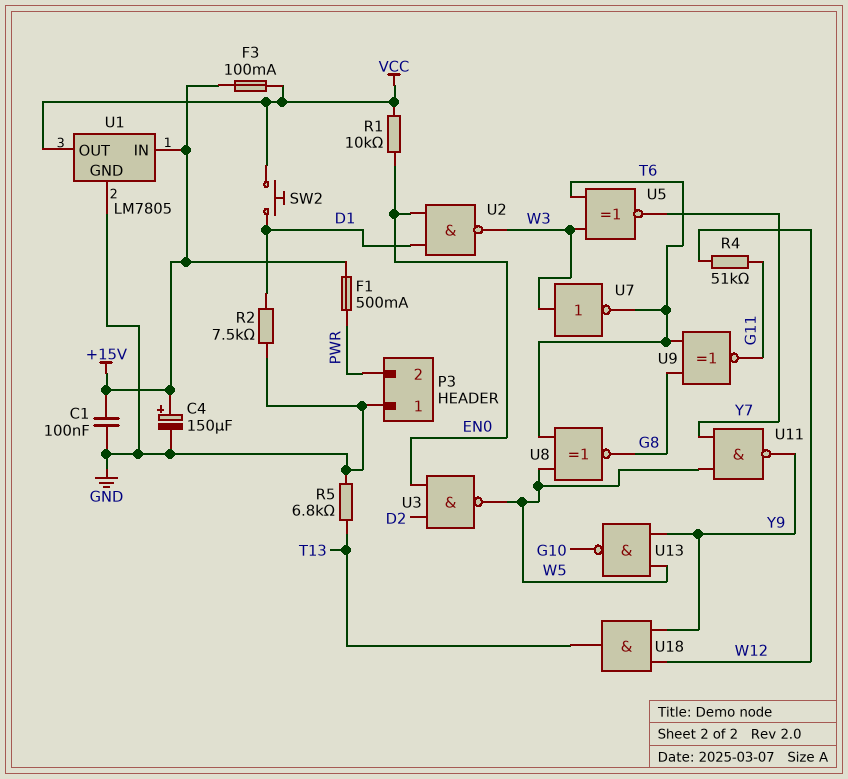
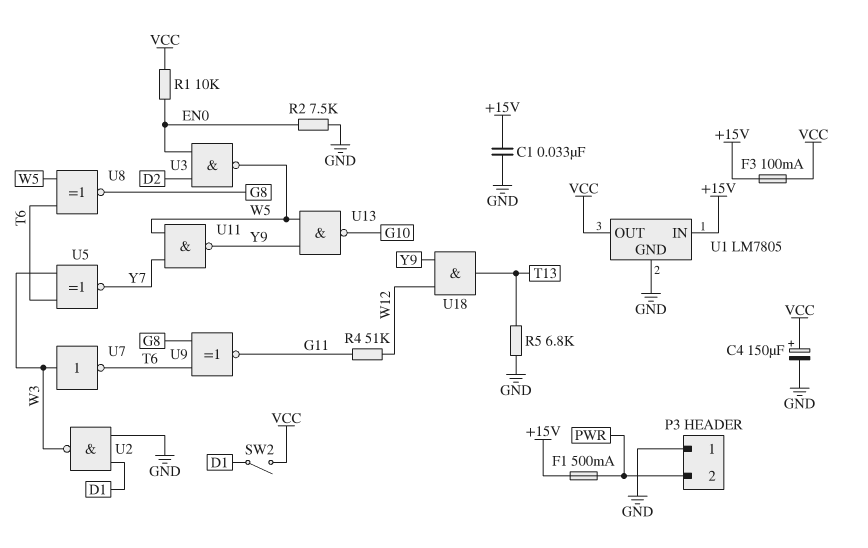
C1: 100nF (+15V, GND) -> 33nF (+15V, GND)
C4: 150uF (plus +15V, minus GND) -> 150uF (plus VCC, minus GND)
R2: 7.5k (D1, GND) -> 7.5k (EN0, GND)
SW2: button (D1, VCC) -> switch (D1, VCC)
U2: NAND (in D1, in EN0, out W3) -> NAND (in D1, in GND, out W3)

